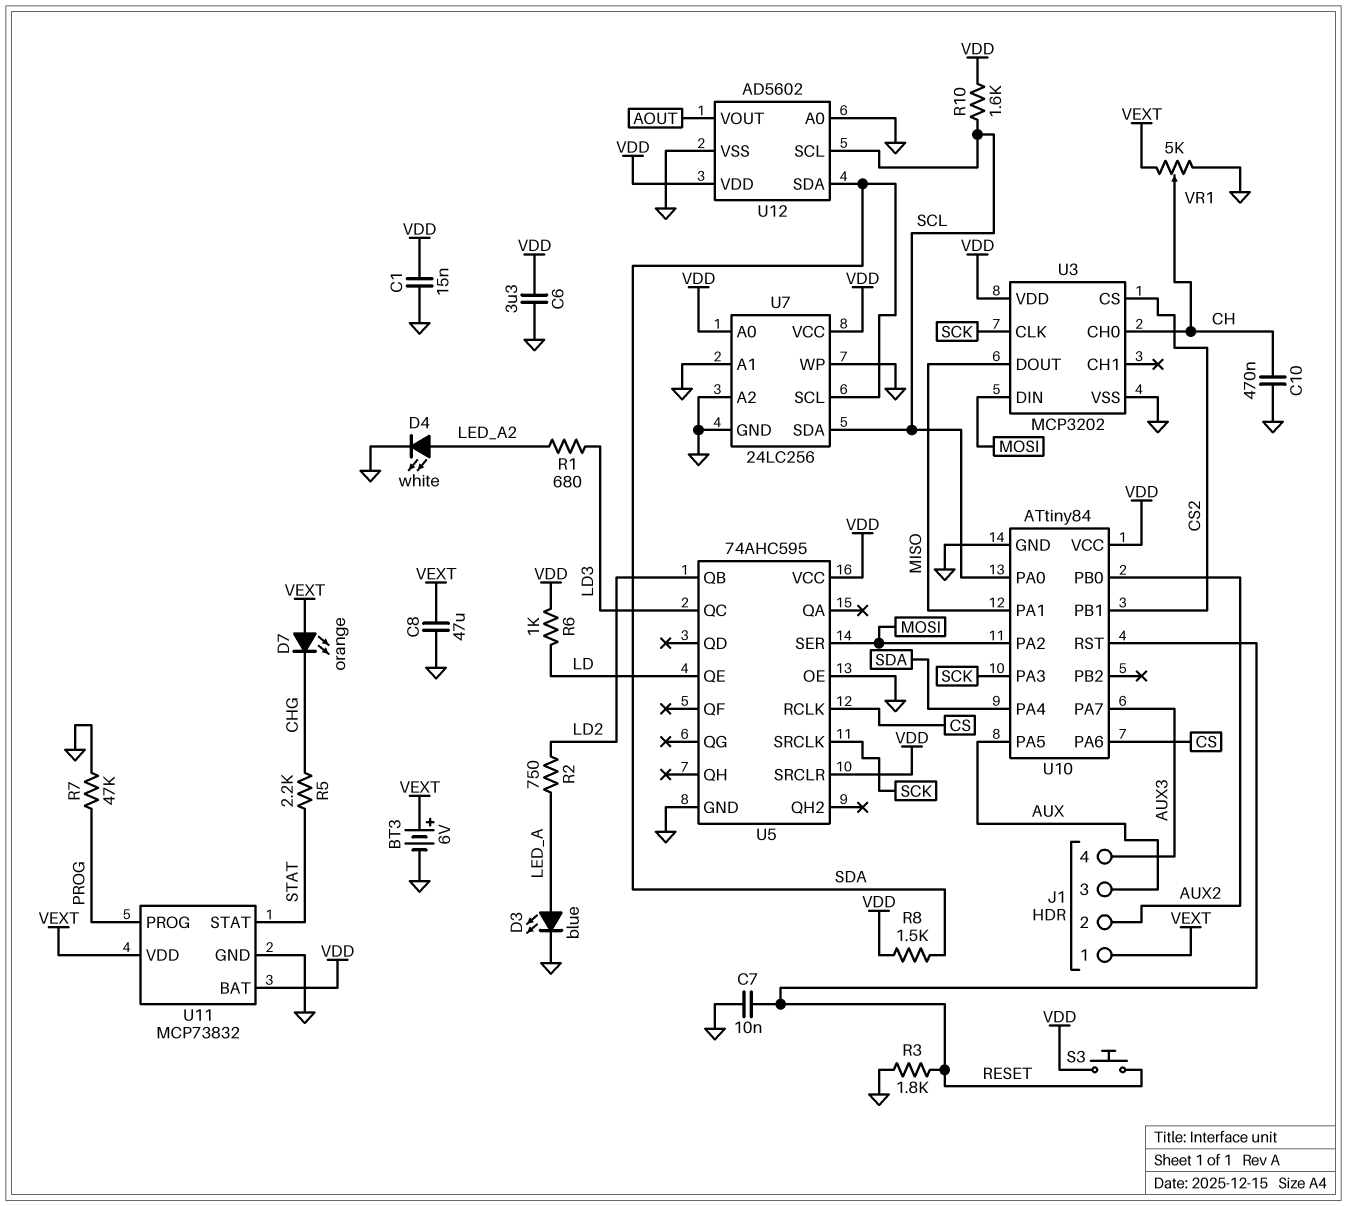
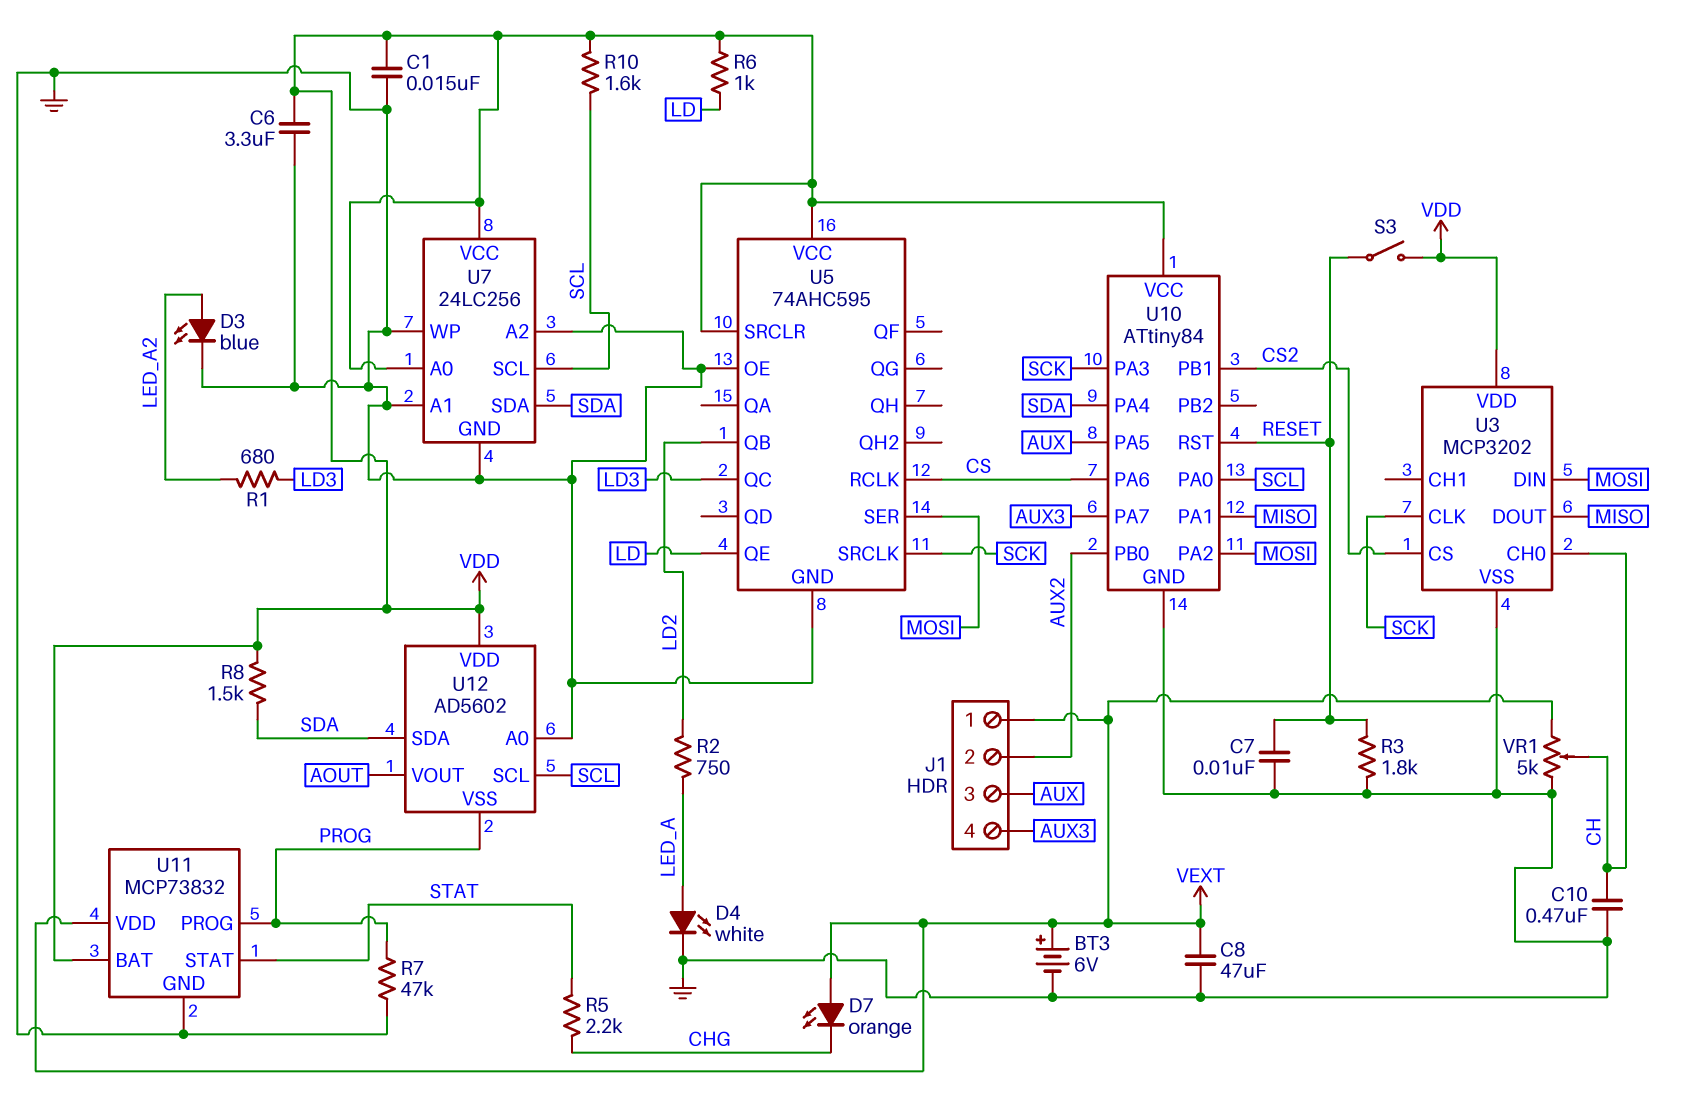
D3: LED blue (A LED_A, K GND) -> LED blue (A LED_A2, K GND)
D4: LED white (A LED_A2, K GND) -> LED white (A LED_A, K GND)
S3: button (RESET, VDD) -> switch (RESET, VDD)
U7 pin SCL: SDA -> SCL
U7 pin SDA: SCL -> SDA
U12 pin VSS: GND -> PROG

